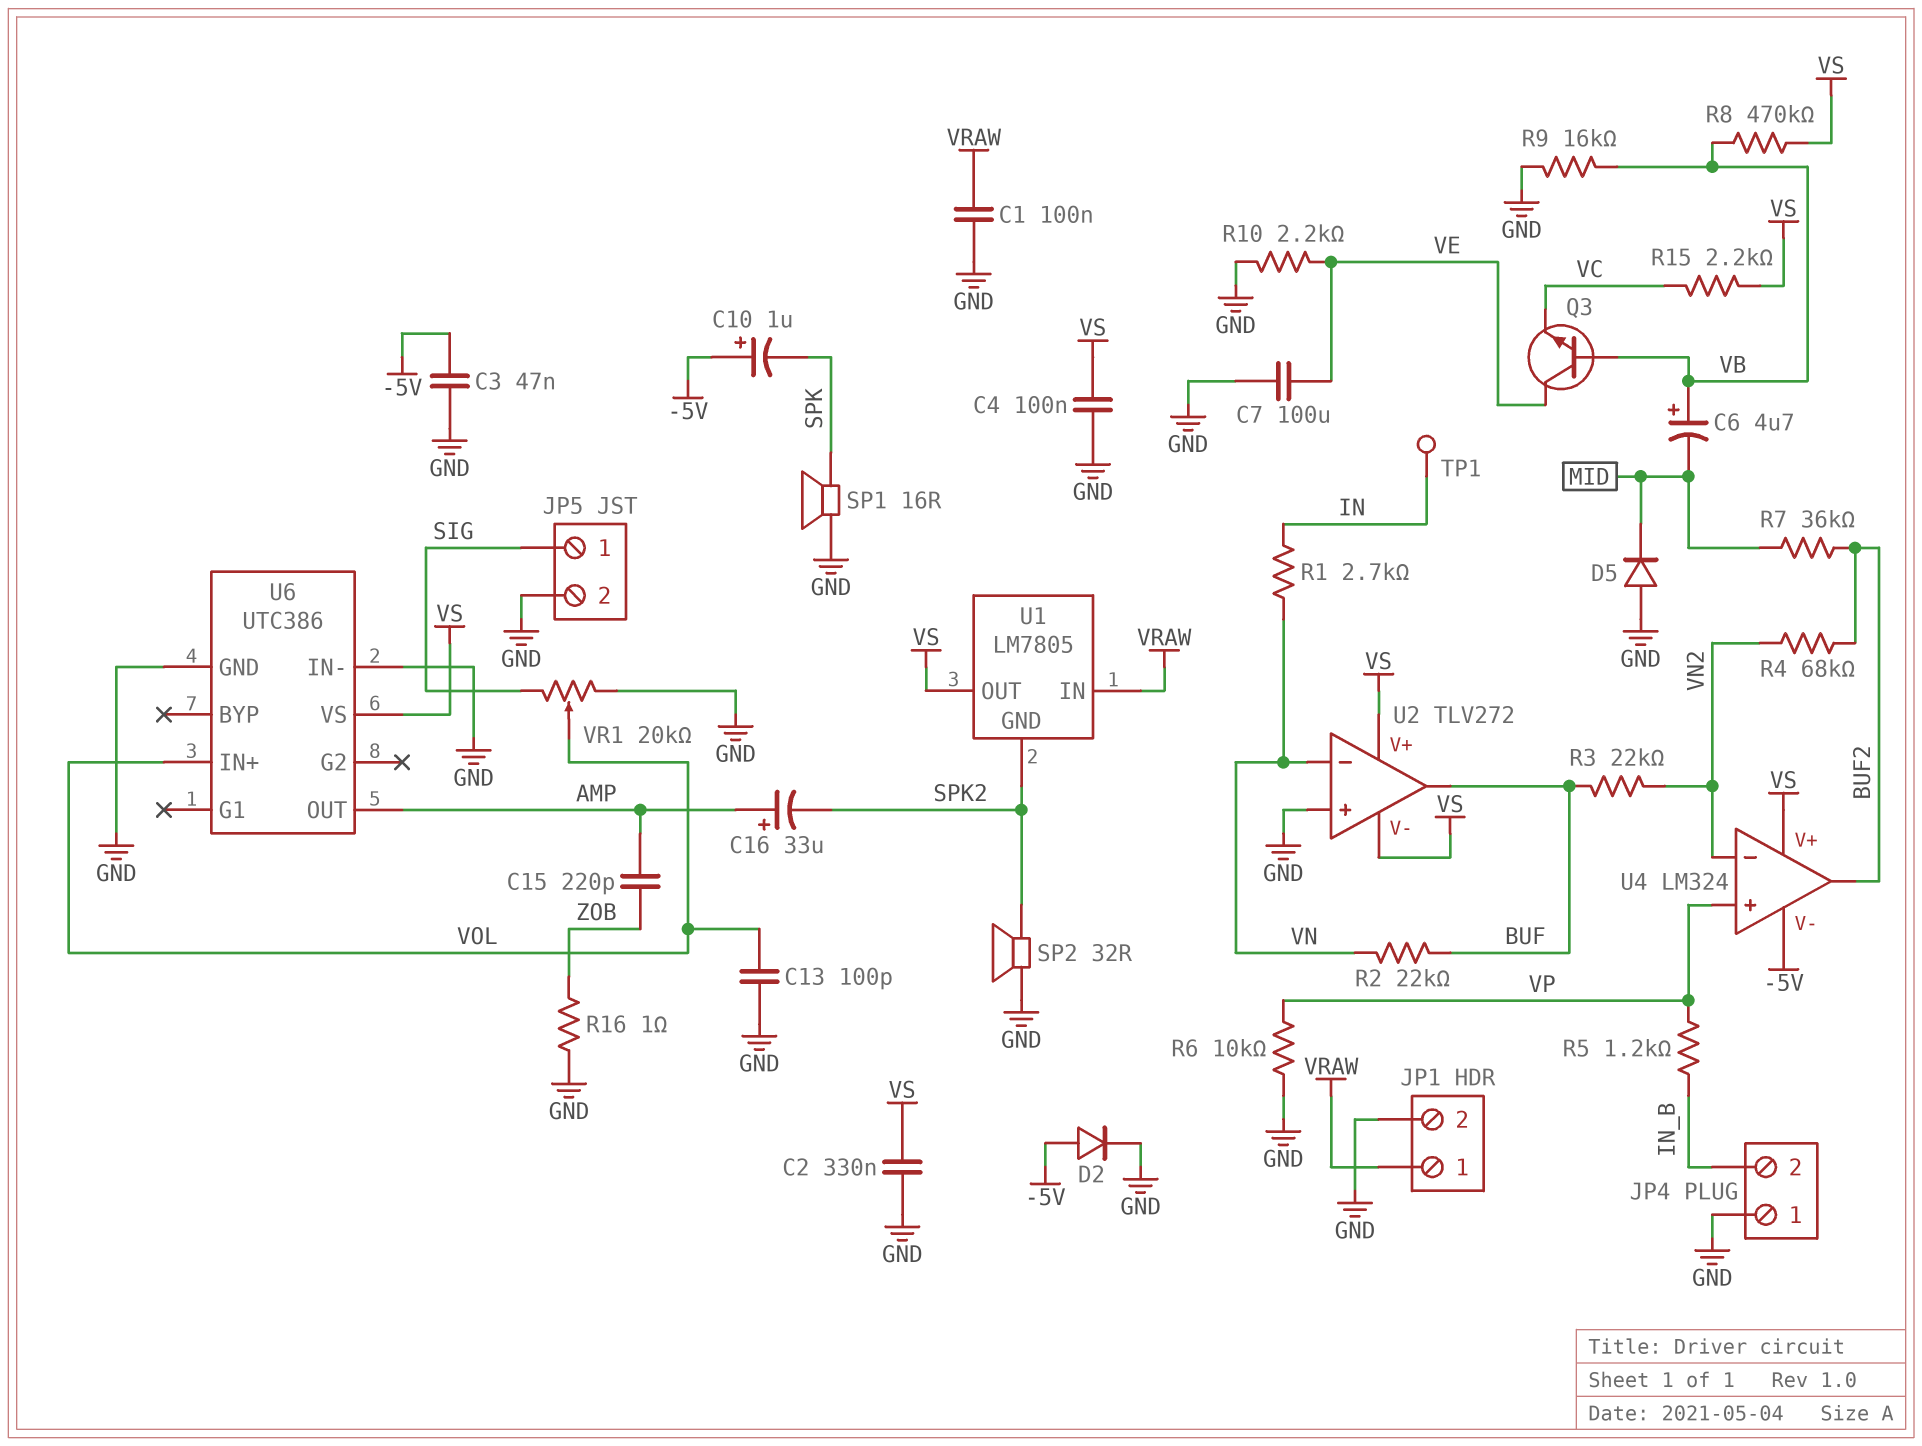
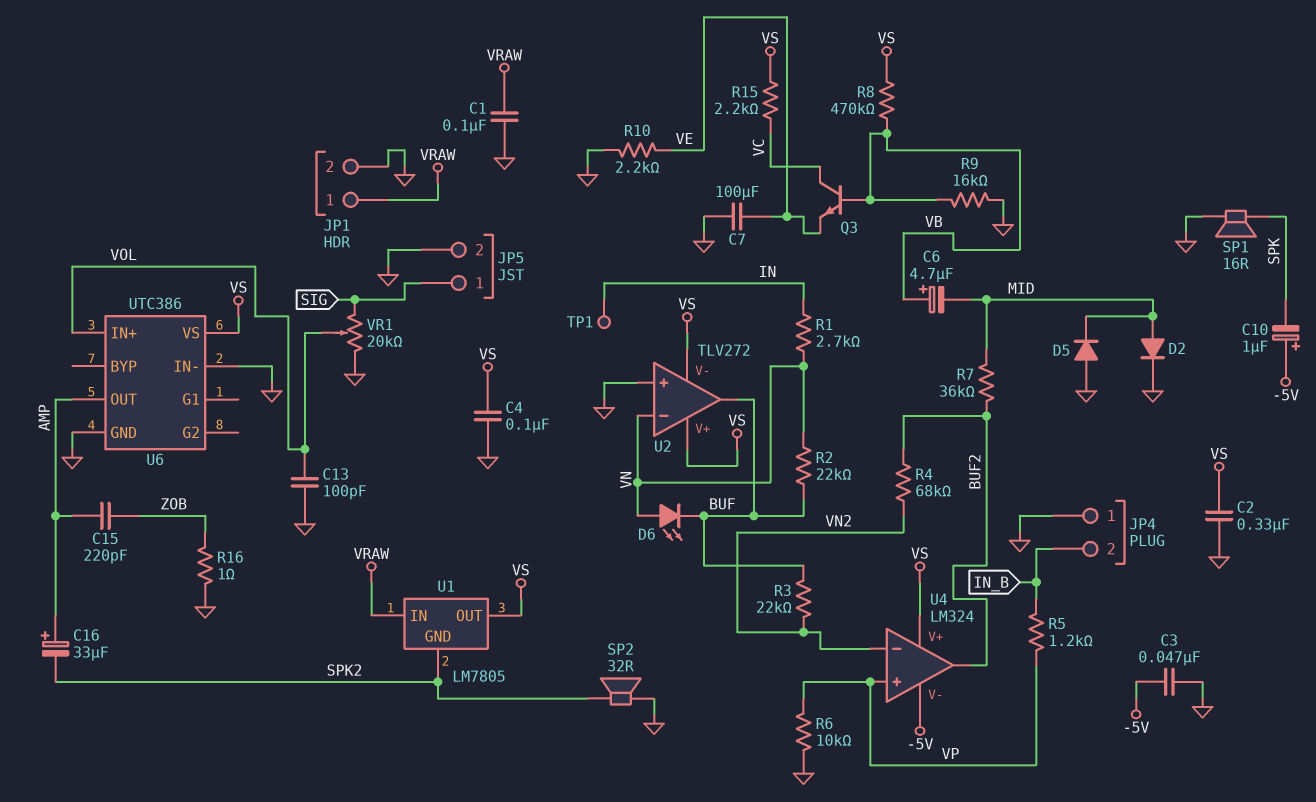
D2: diode (A -5V, K GND) -> diode (A MID, K GND)
D6: none -> LED (A VN, K BUF)
Q3: NPN (B VB, C VE, E VC) -> NPN (B VB, C VC, E VE)

